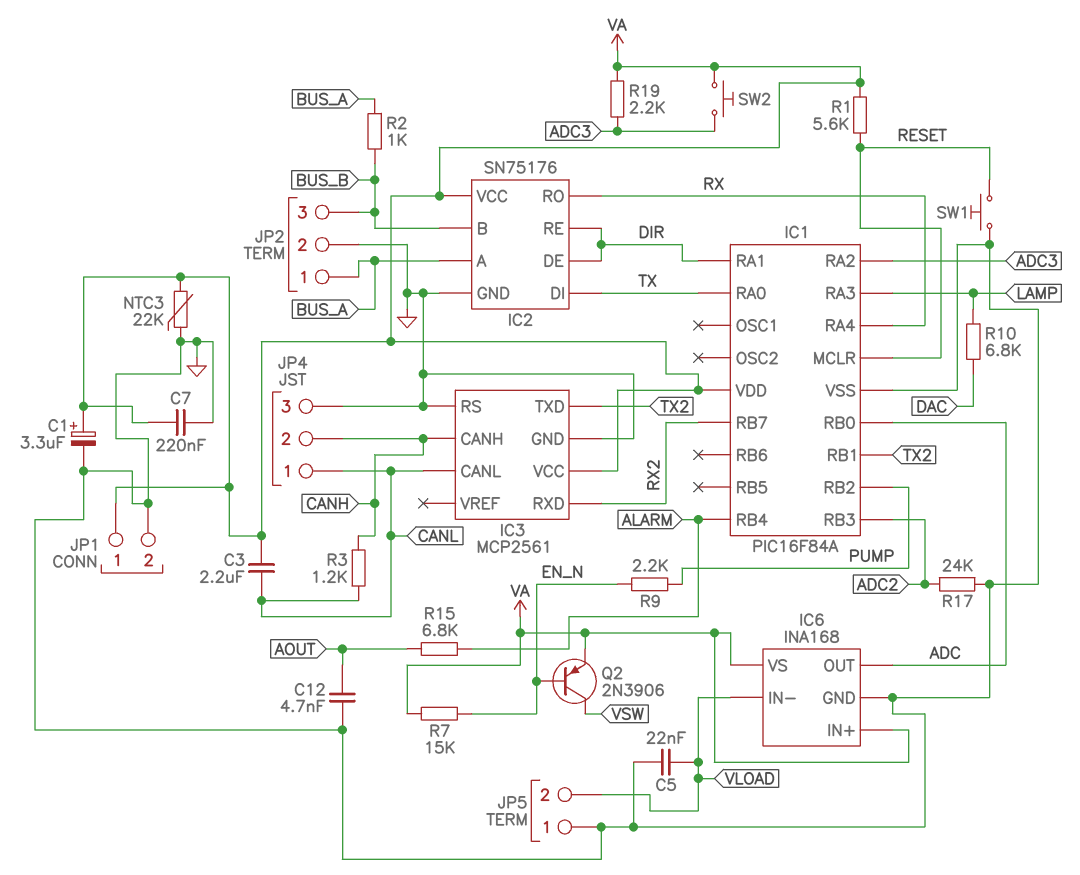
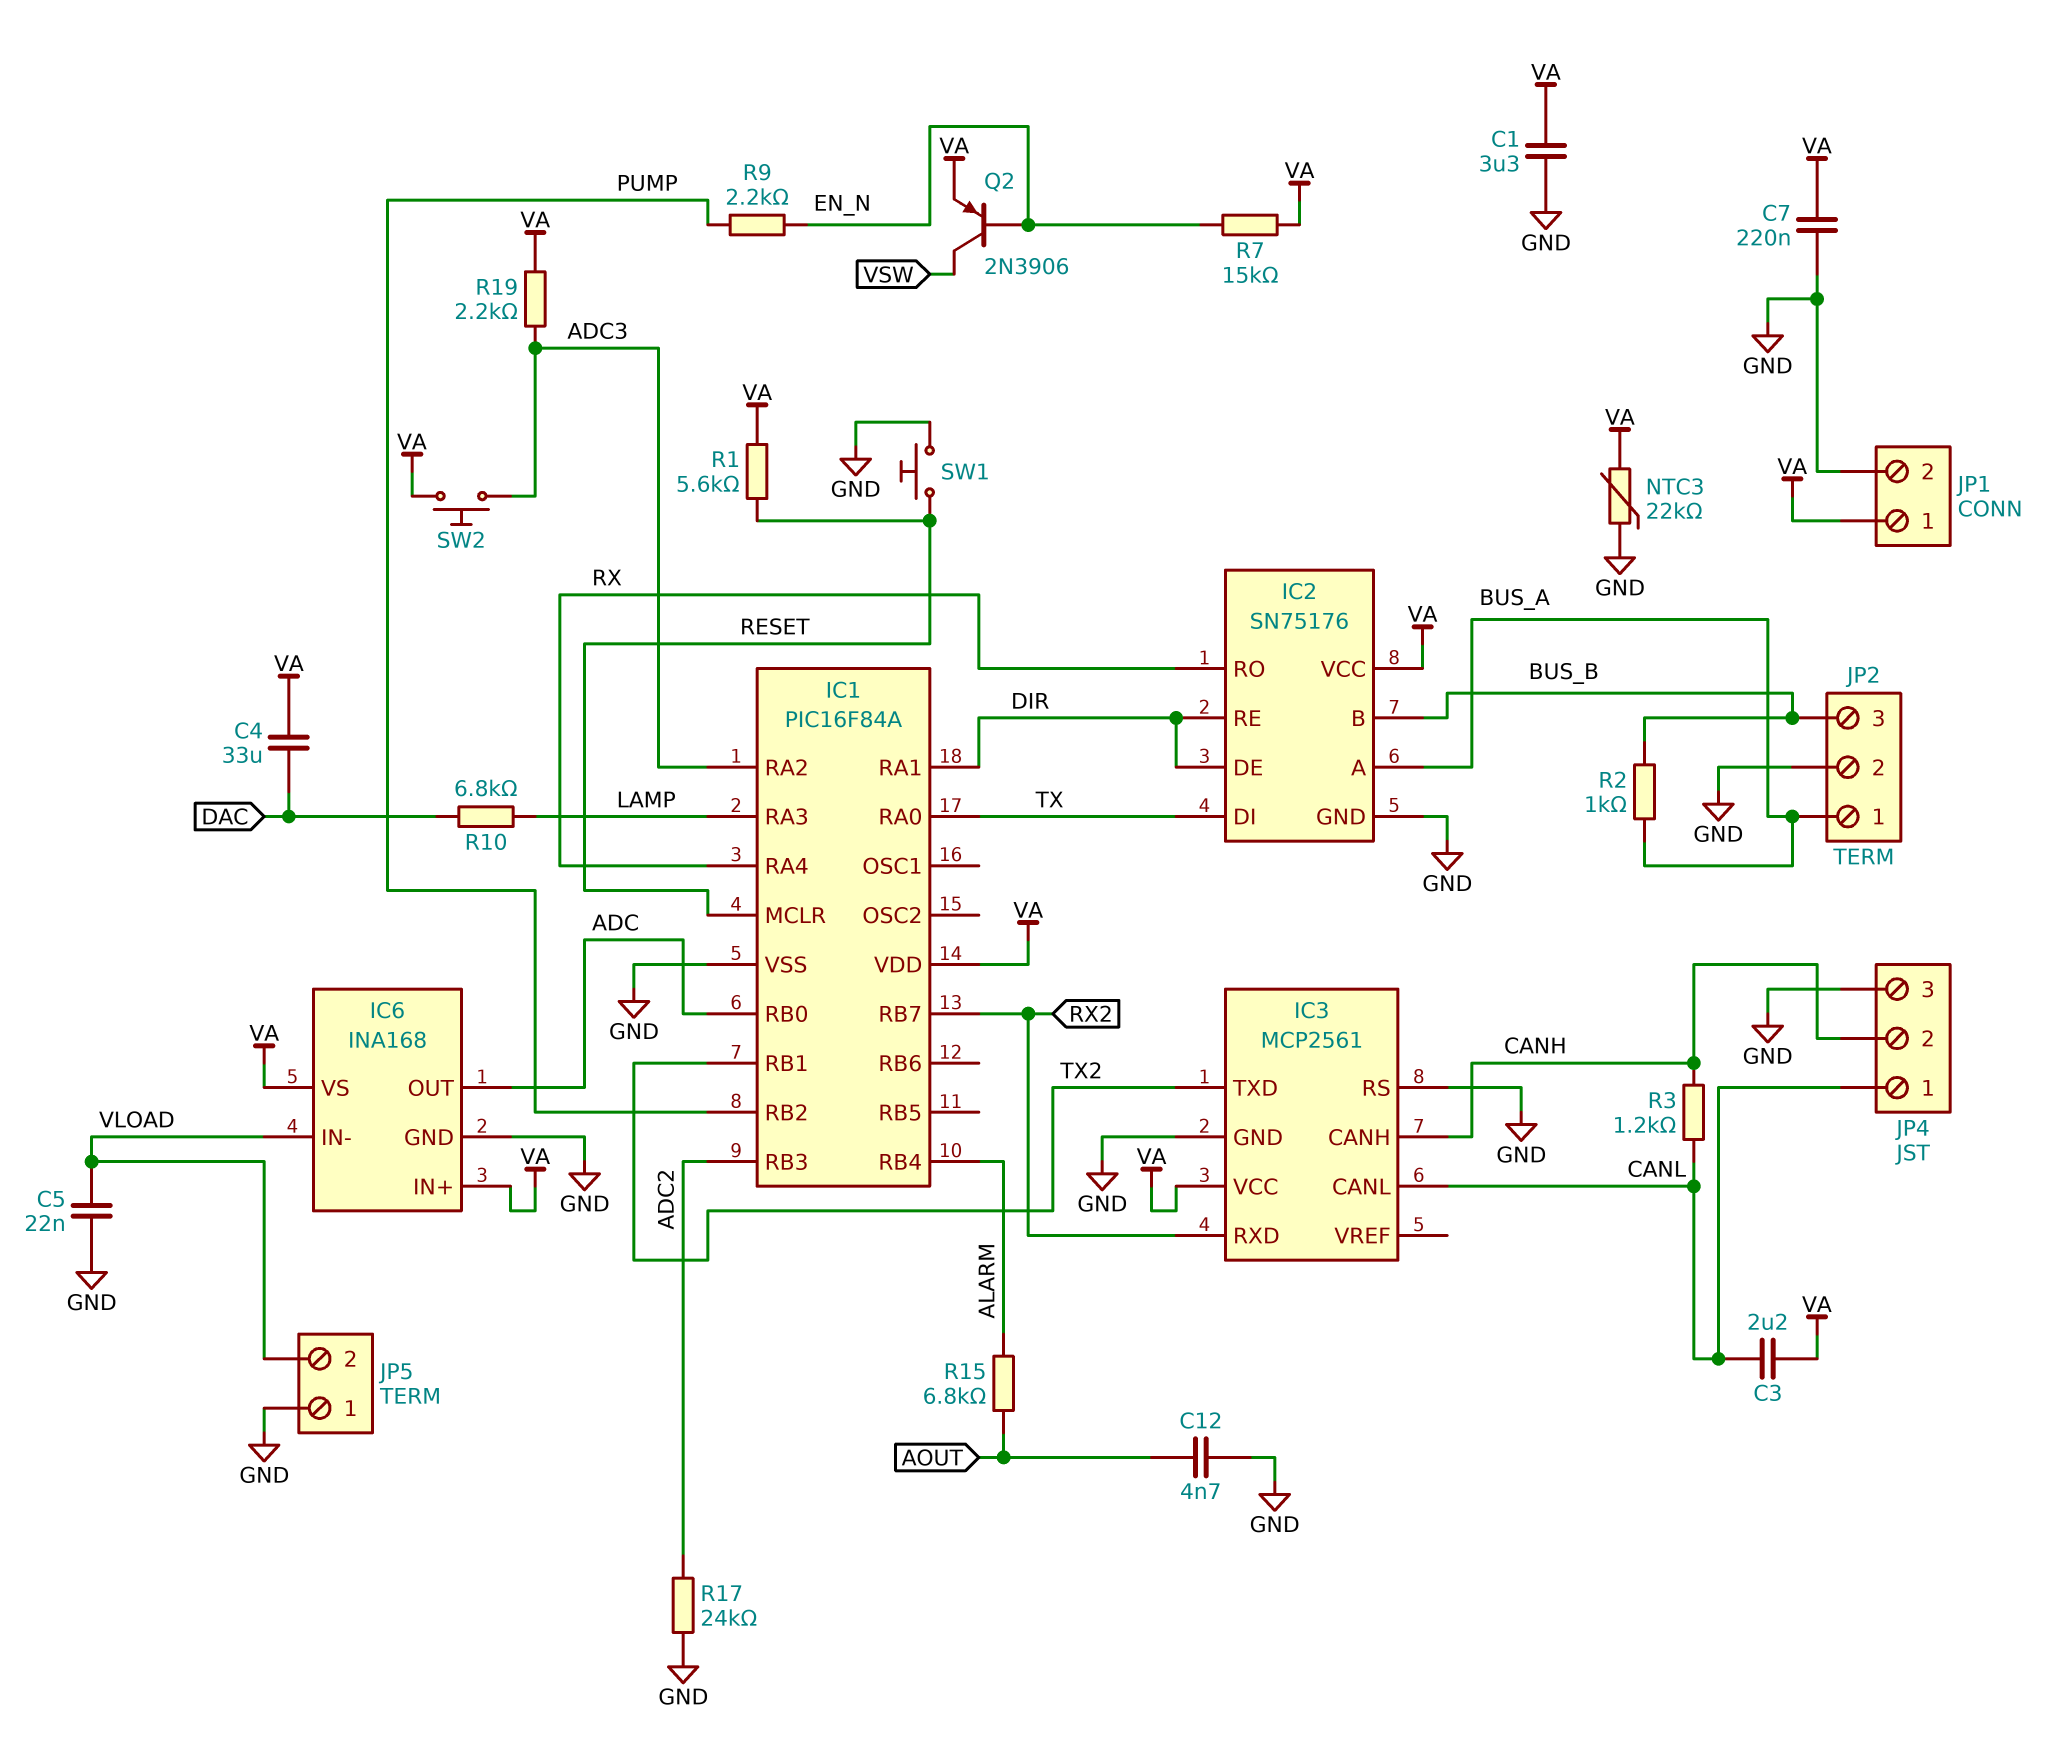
C1: 3.3uF (plus VA, minus GND) -> 3.3uF (GND, VA)
C4: none -> 33uF (DAC, VA)

